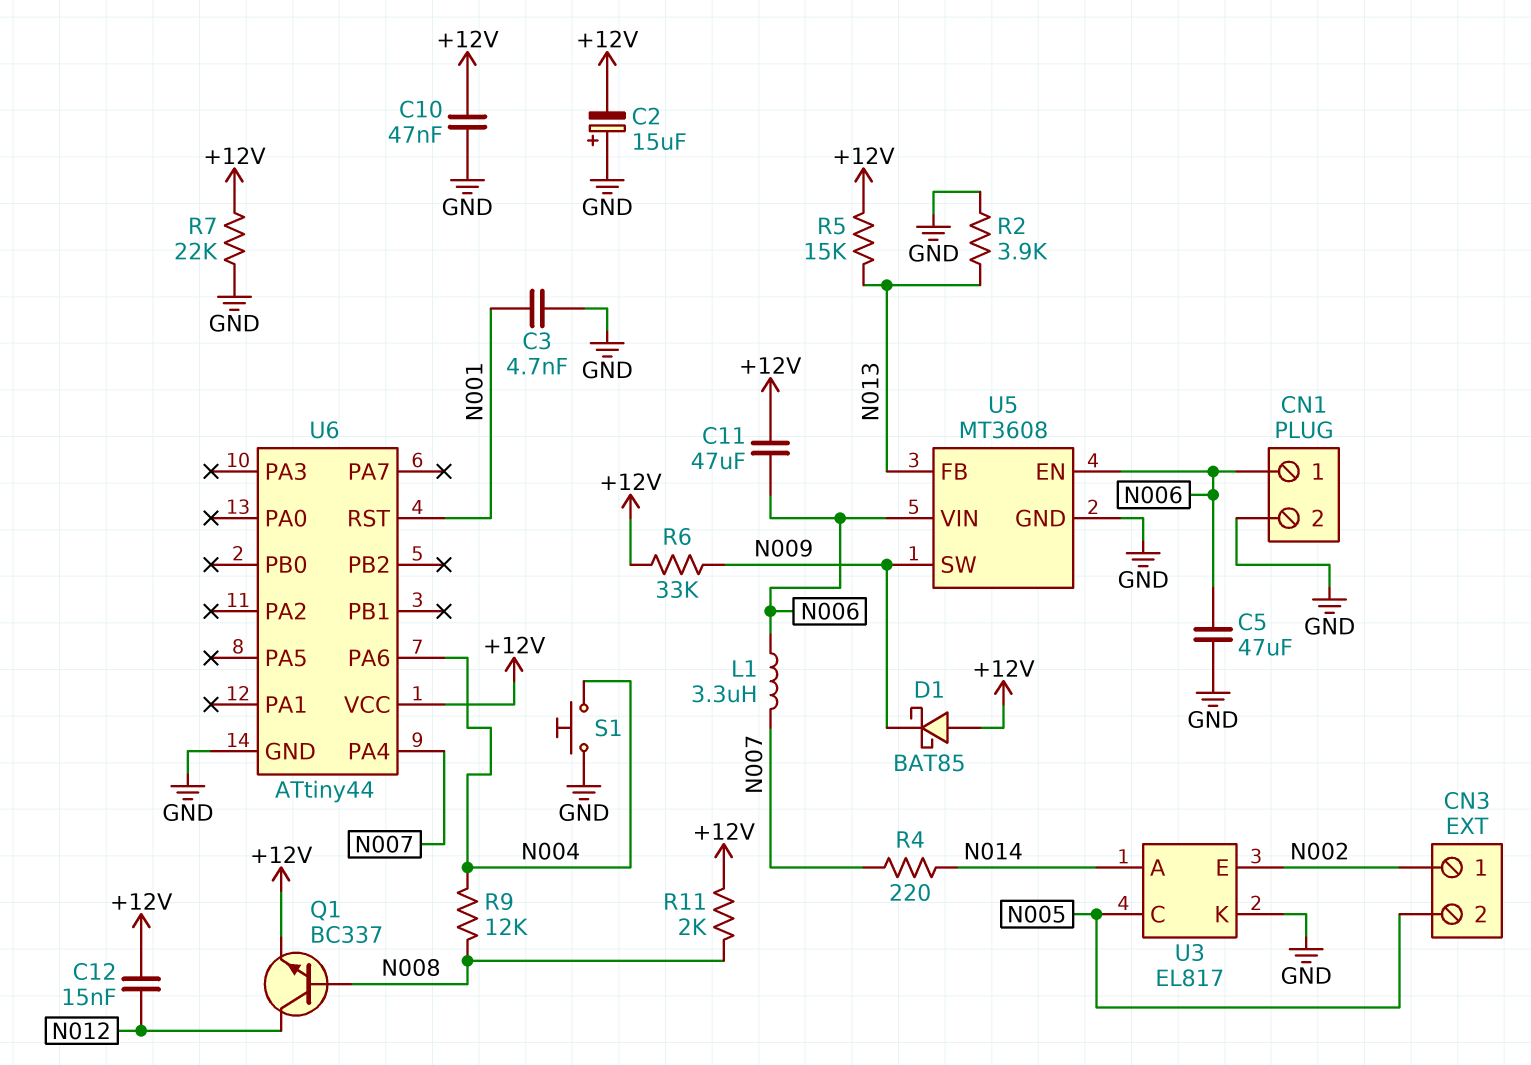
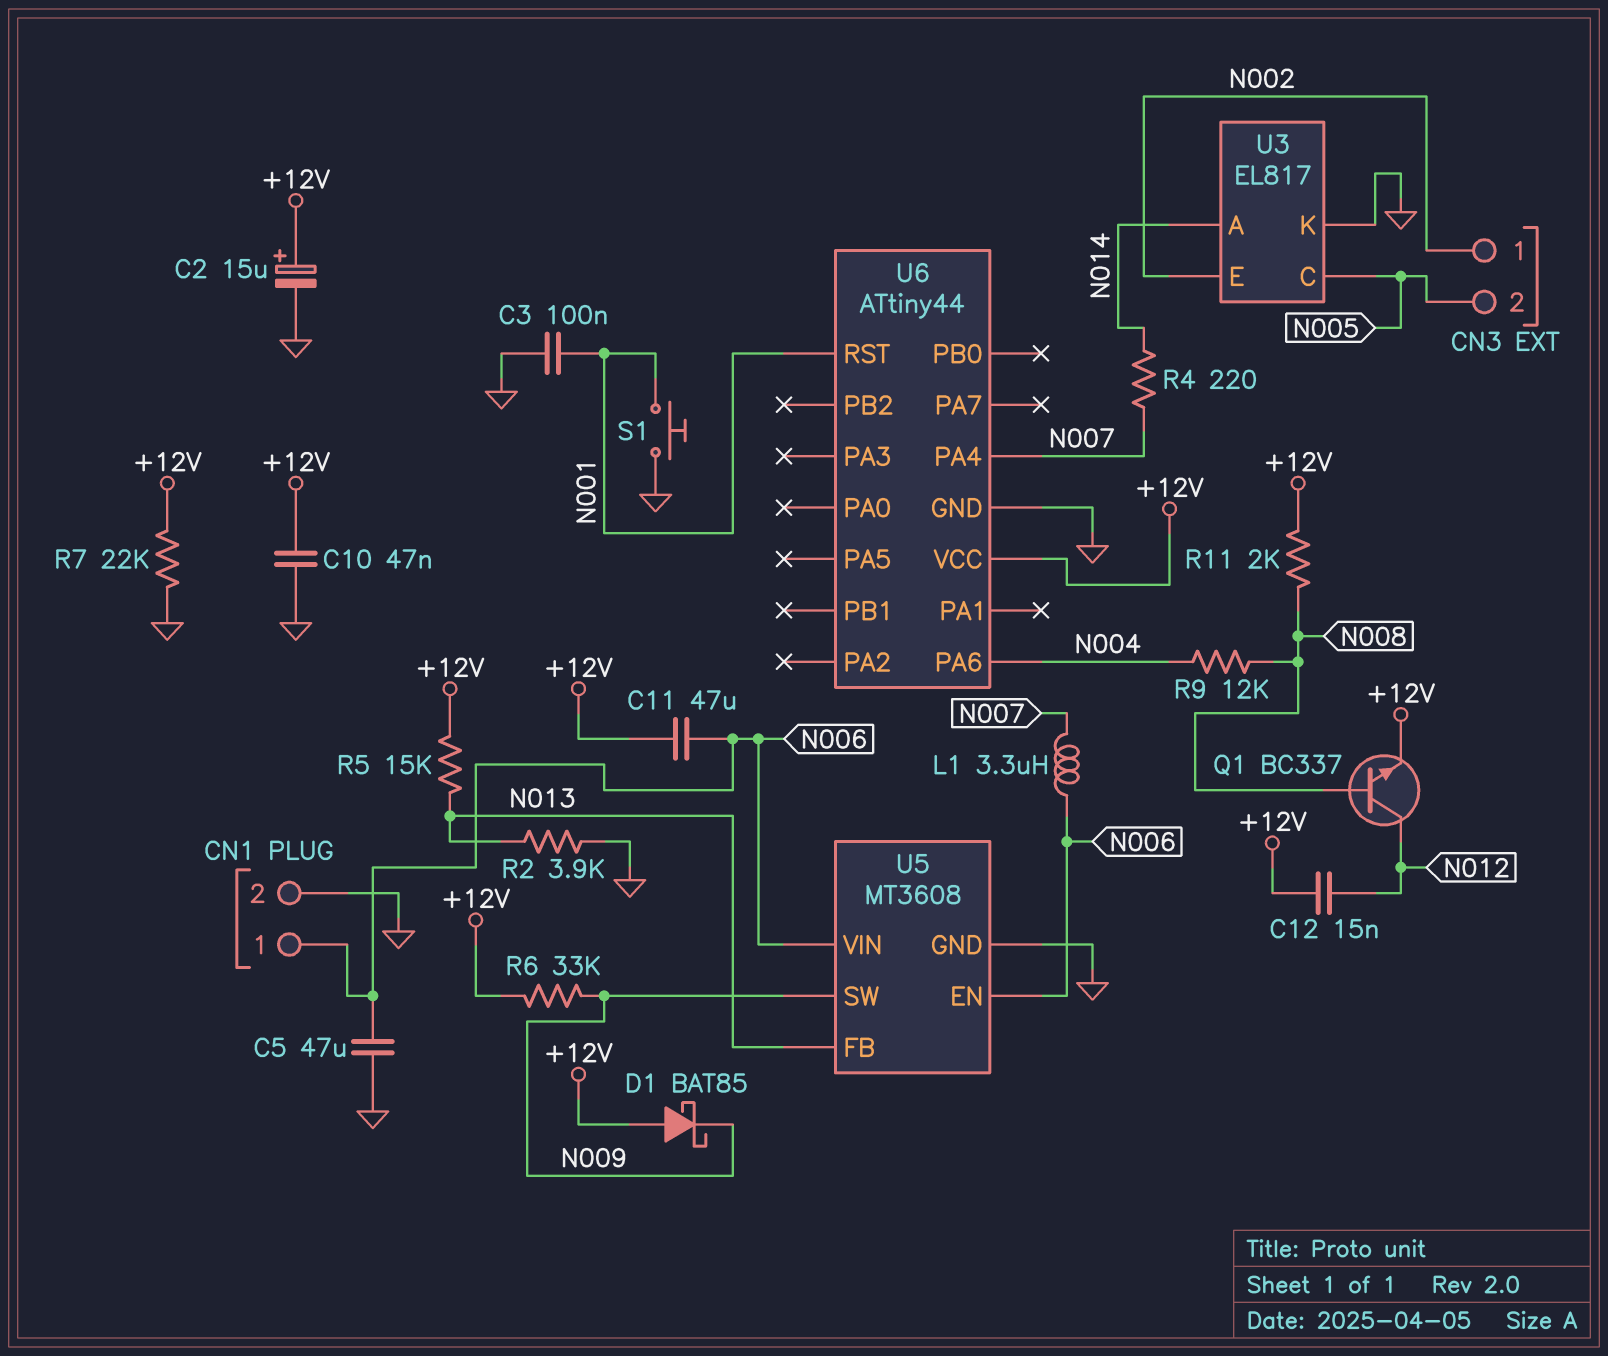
C2: 15uF (plus GND, minus +12V) -> 15uF (plus +12V, minus GND)
C3: 4.7nF (GND, N001) -> 100nF (GND, N001)
S1: button (GND, N004) -> button (GND, N001)

